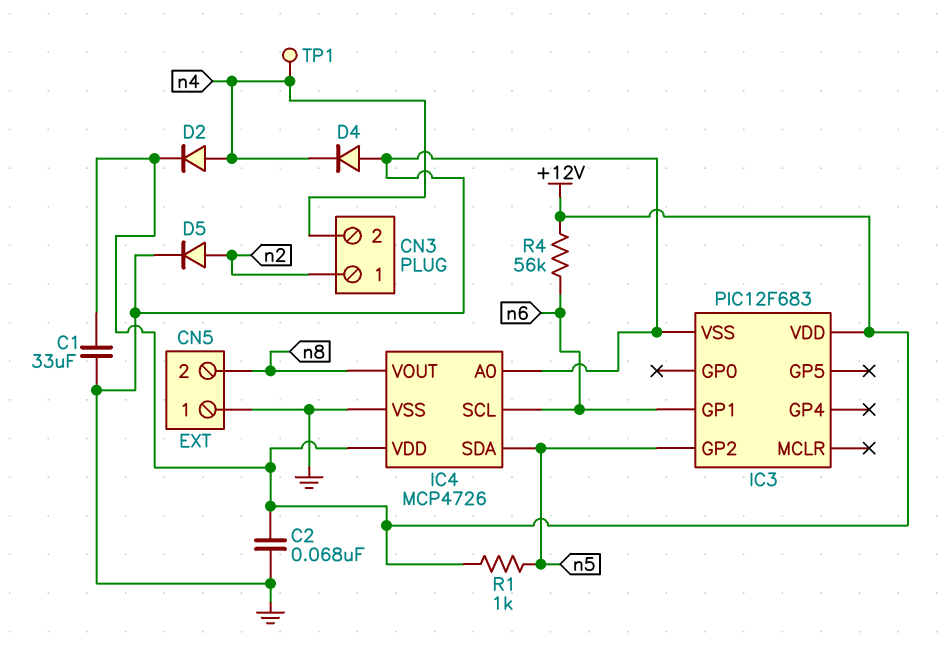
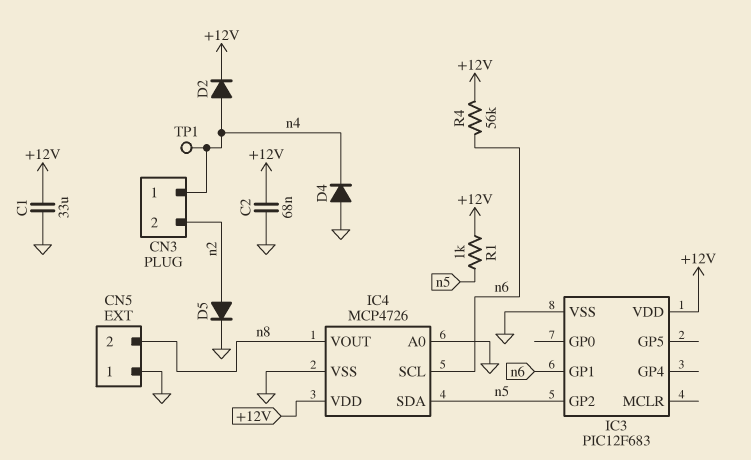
CN3 pin 1: n2 -> n4
CN3 pin 2: n4 -> n2

